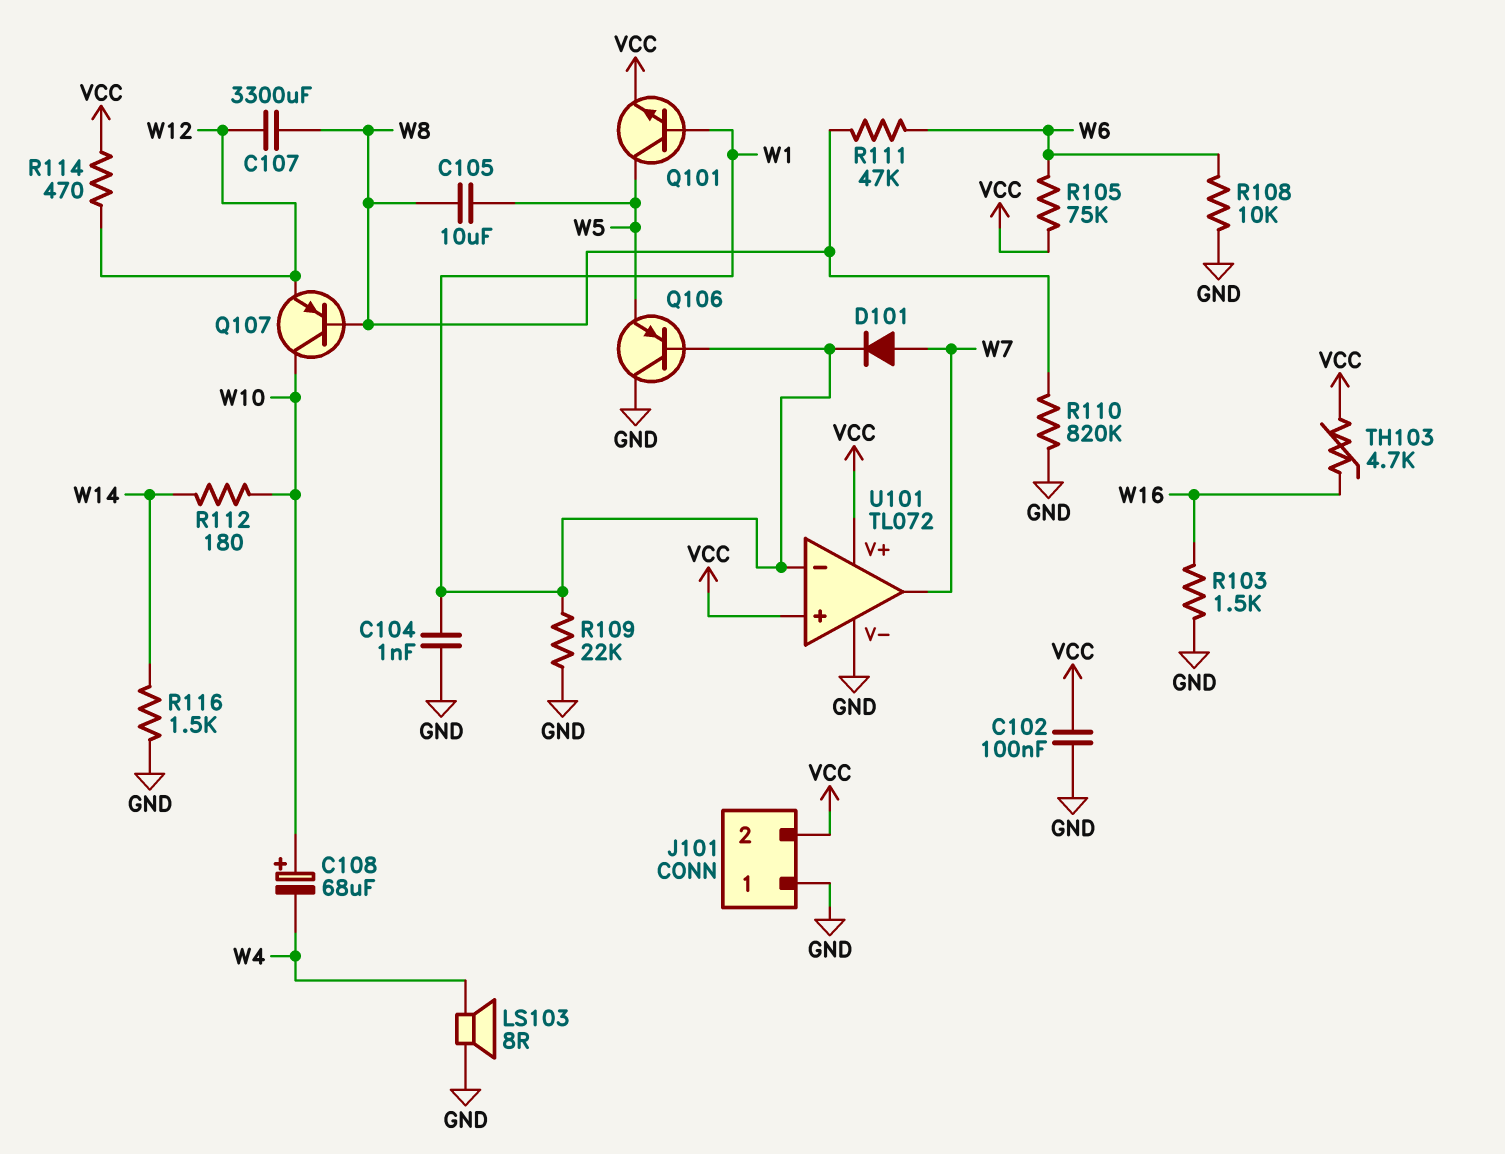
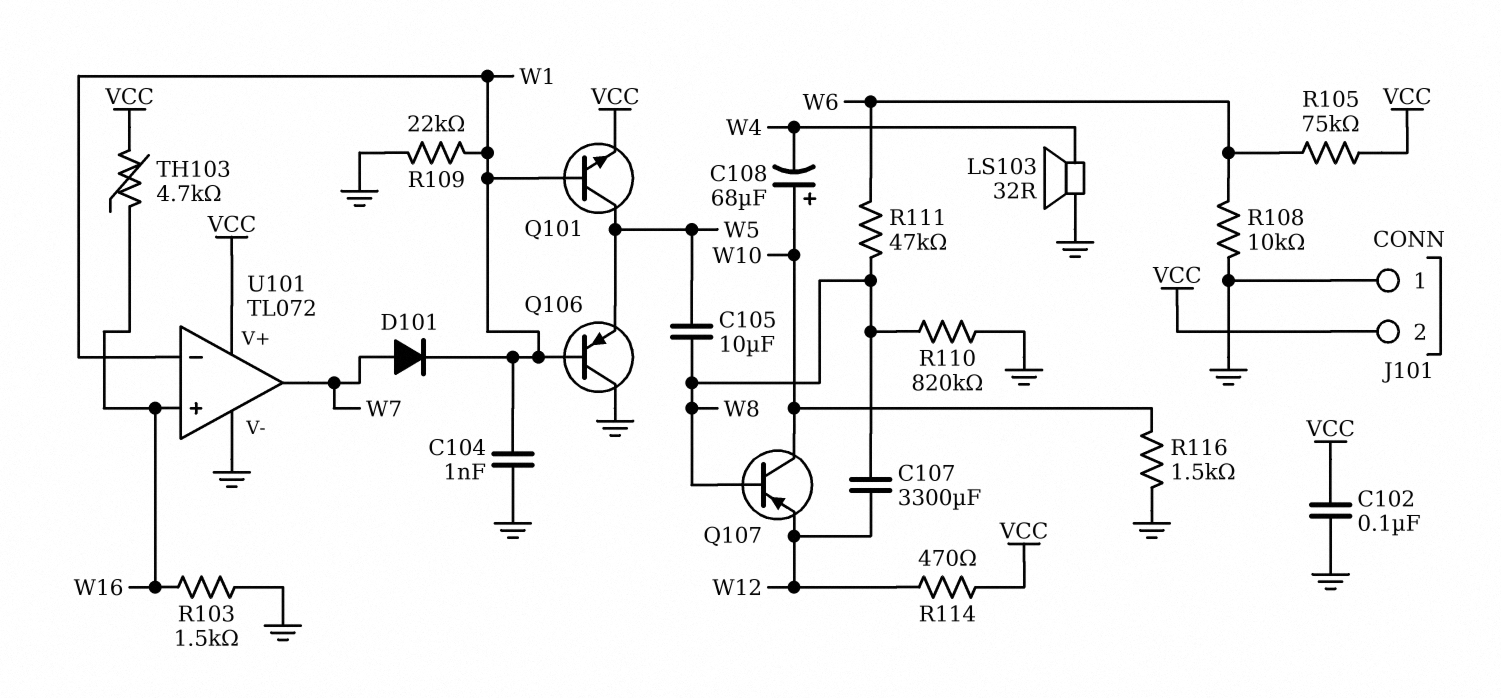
LS103: speaker 8R (GND, W4) -> speaker 32R (GND, W4)
R112: 180 (W10, W14) -> none
R116: 1.5k (GND, W14) -> 1.5k (GND, W10)
U101 pin in+: VCC -> W16

